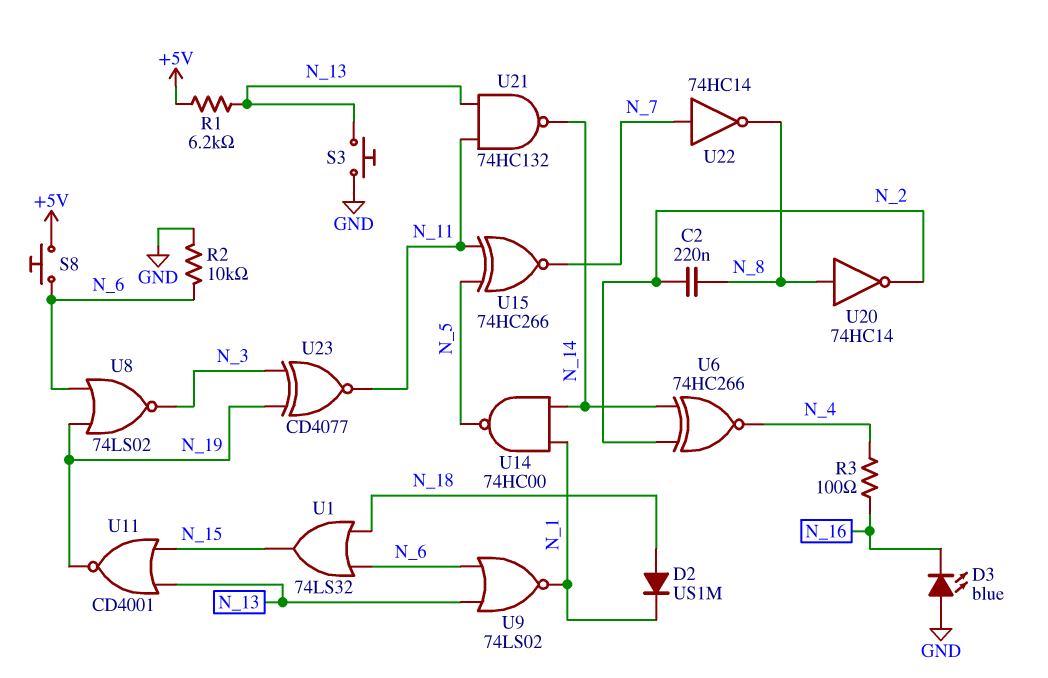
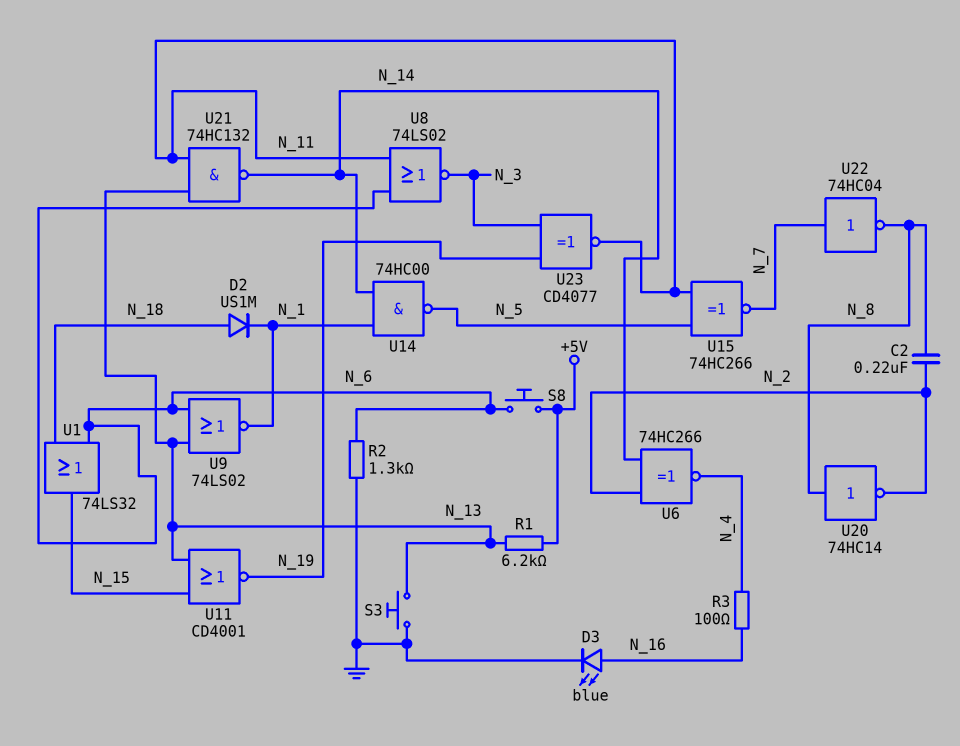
D3: LED blue (A GND, K N_16) -> LED blue (A N_16, K GND)
R2: 10k (GND, N_6) -> 1.3k (GND, N_6)
U8: NOR 74LS02 (in N_6, in N_19, out N_3) -> NOR 74LS02 (in N_6, in N_11, out N_3)
U22: NOT 74HC14 (in N_7, out N_8) -> NOT 74HC04 (in N_7, out N_8)

